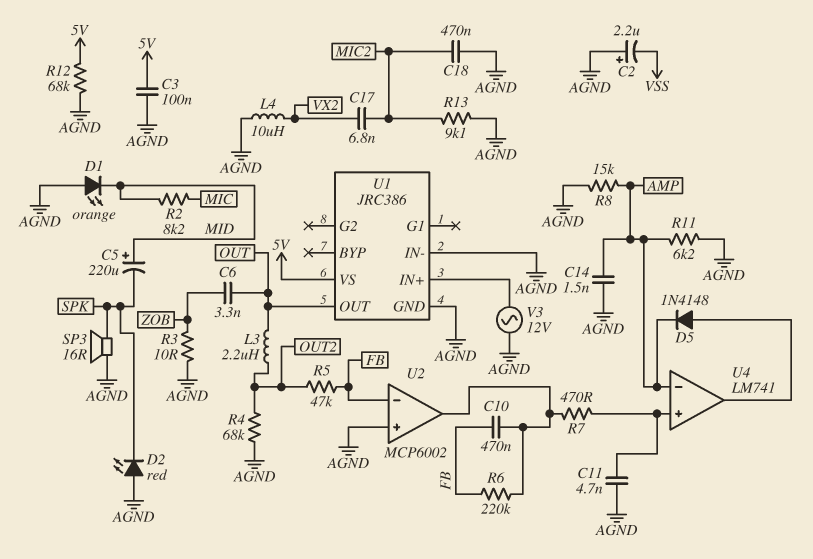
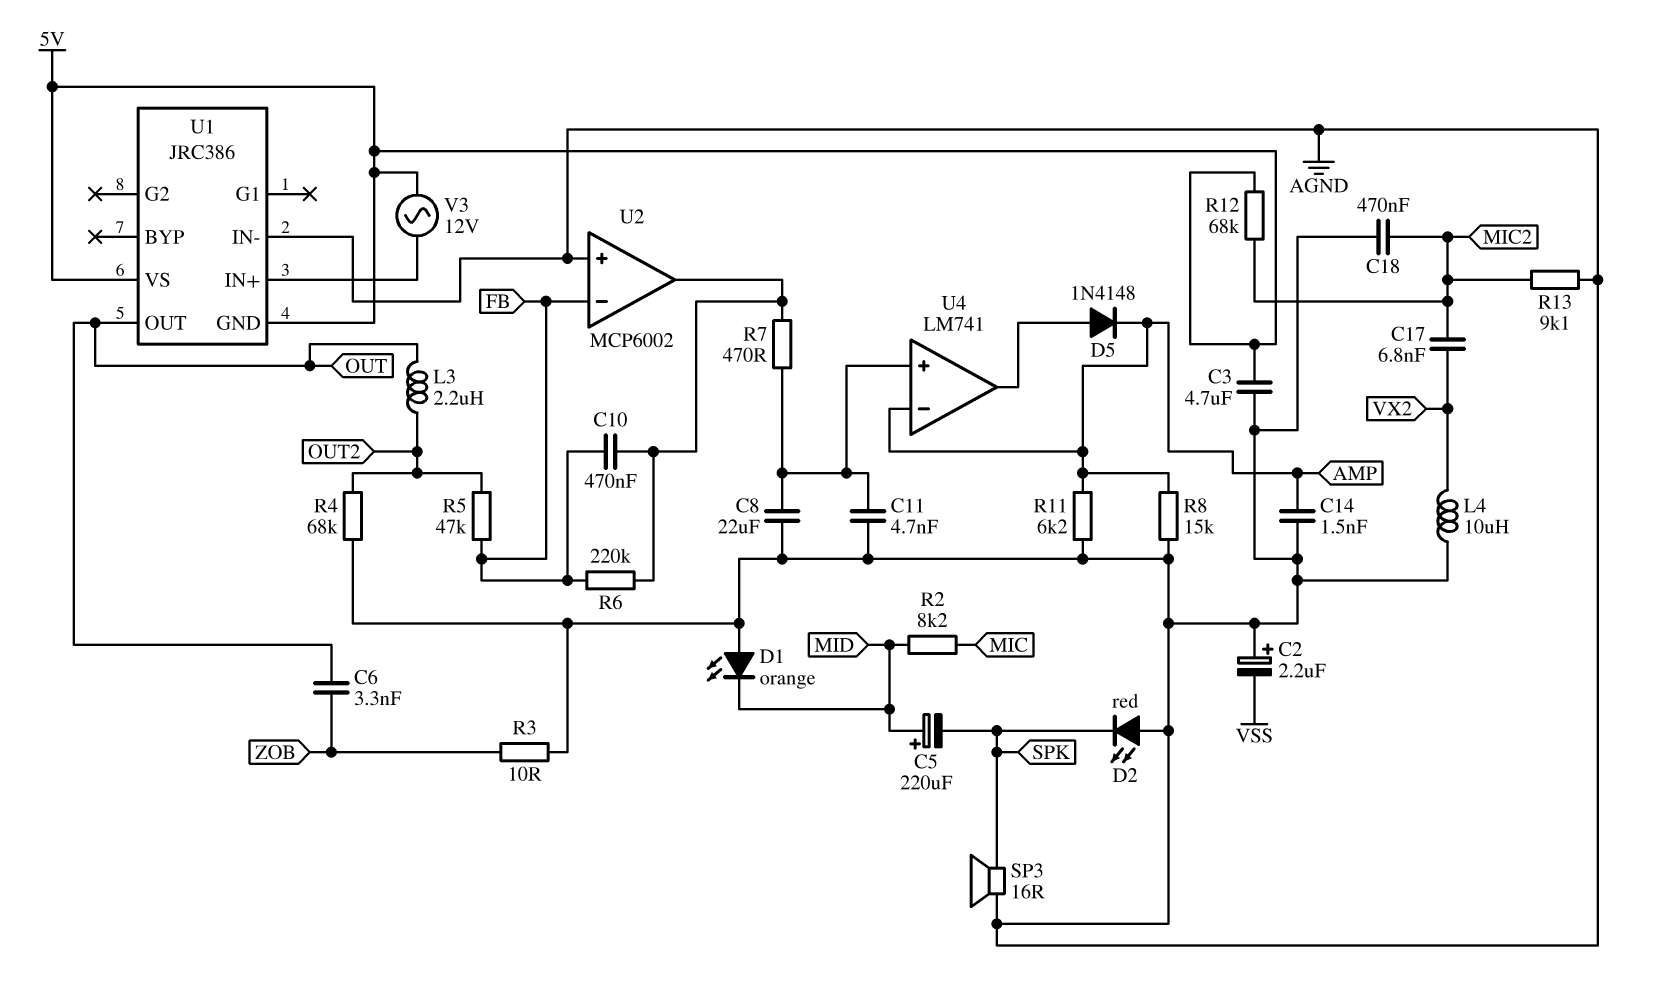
C3: 100nF (5V, AGND) -> 4.7uF (5V, AGND)
C8: none -> 22uF (AGND, U4/in+)
R12: 68k (5V, AGND) -> 68k (5V, MIC2)
U1 pin GND: AGND -> 5V
V3: AC 12V (AGND, U1/IN+) -> AC 12V (5V, U1/IN+)

